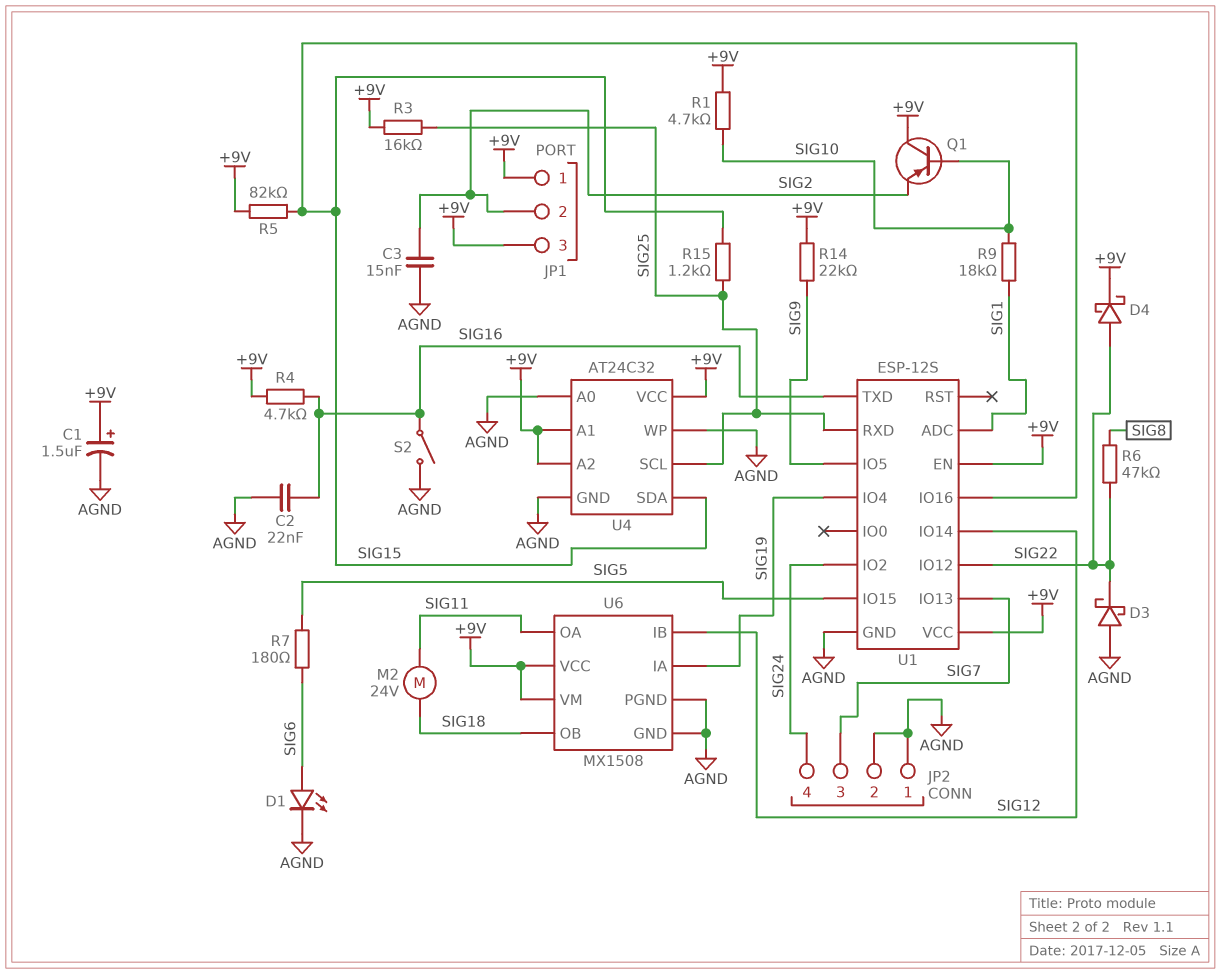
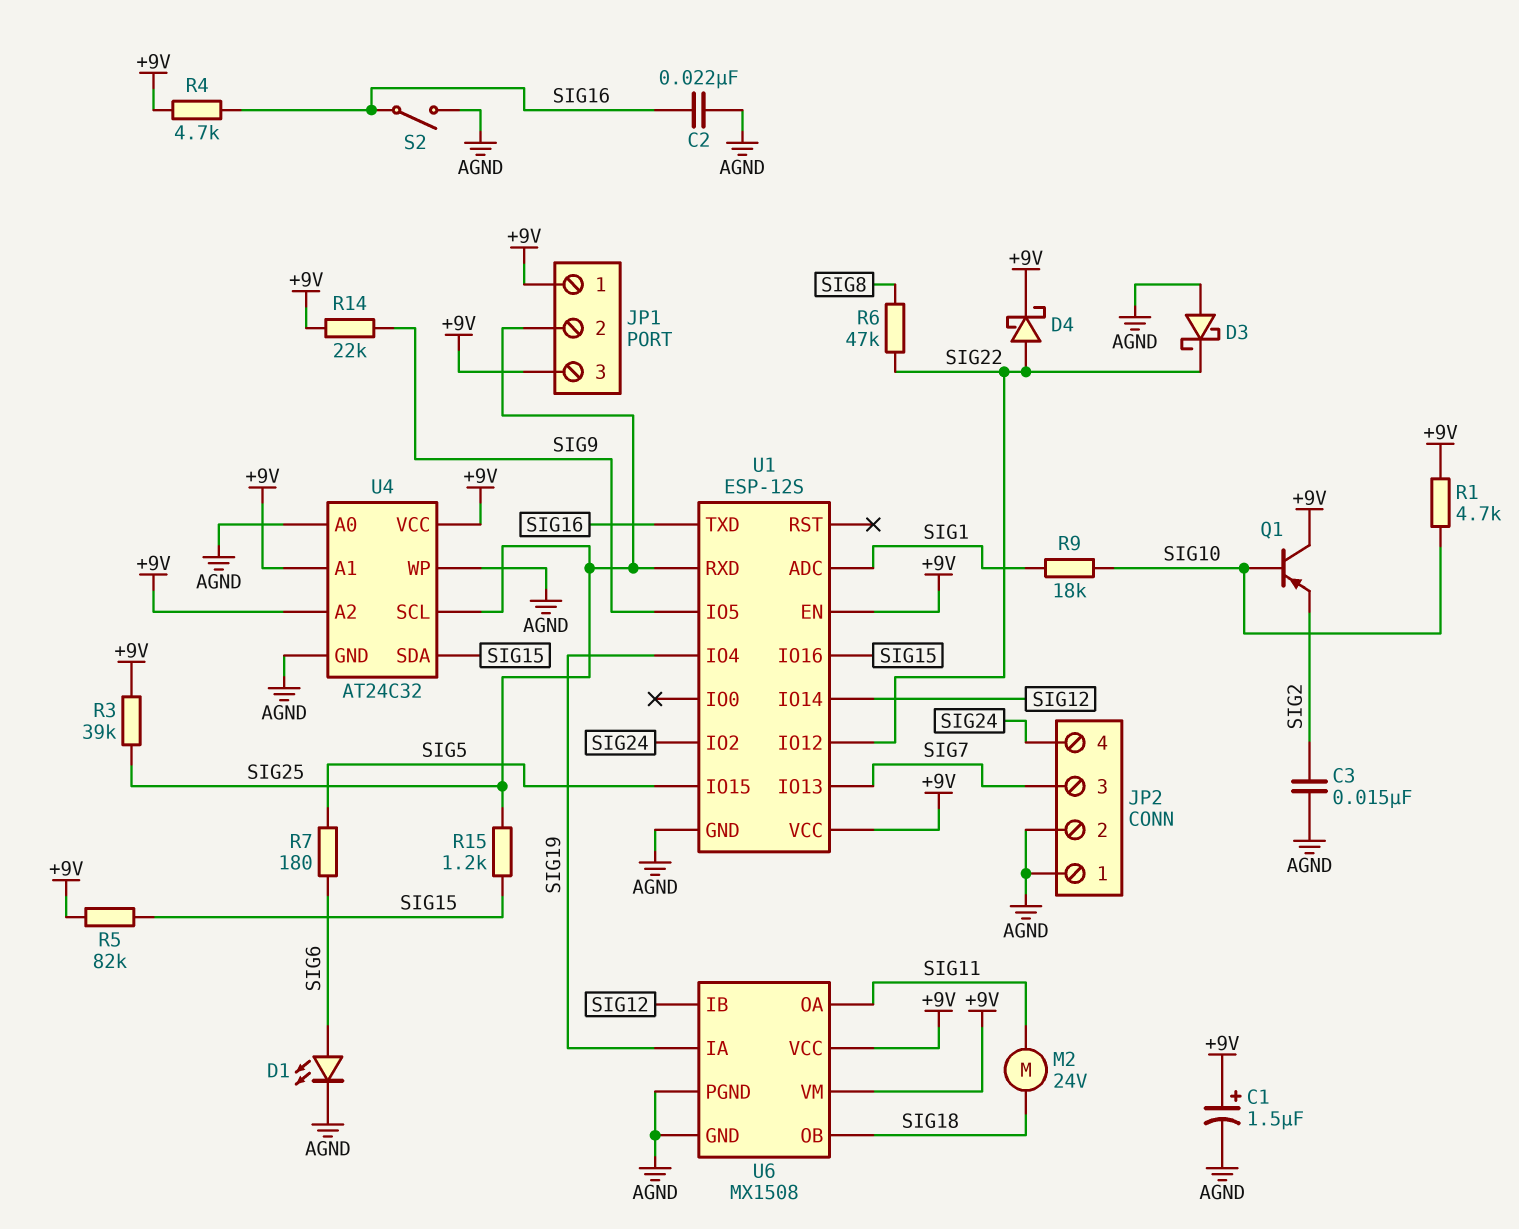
JP1 pin 2: SIG2 -> SIG25
R3: 16k (+9V, SIG25) -> 39k (+9V, SIG25)

